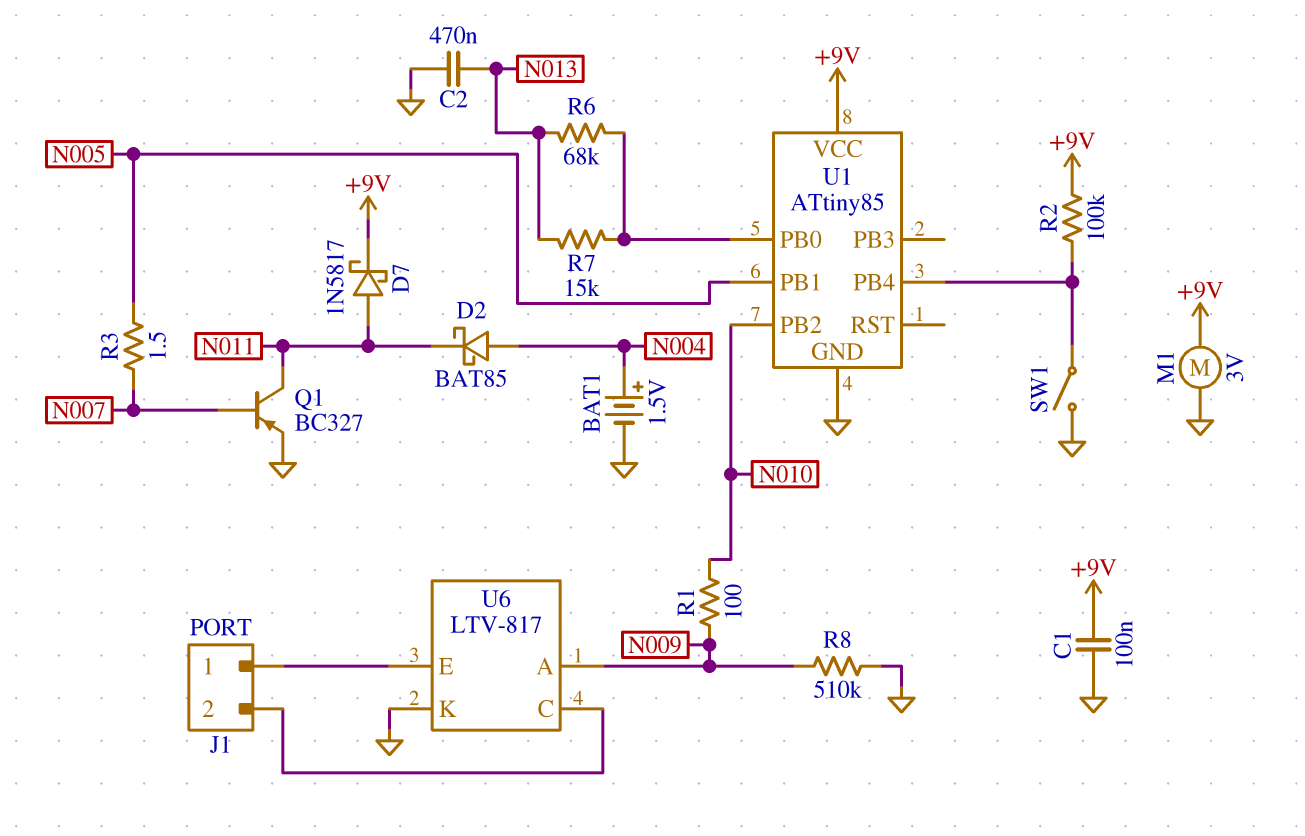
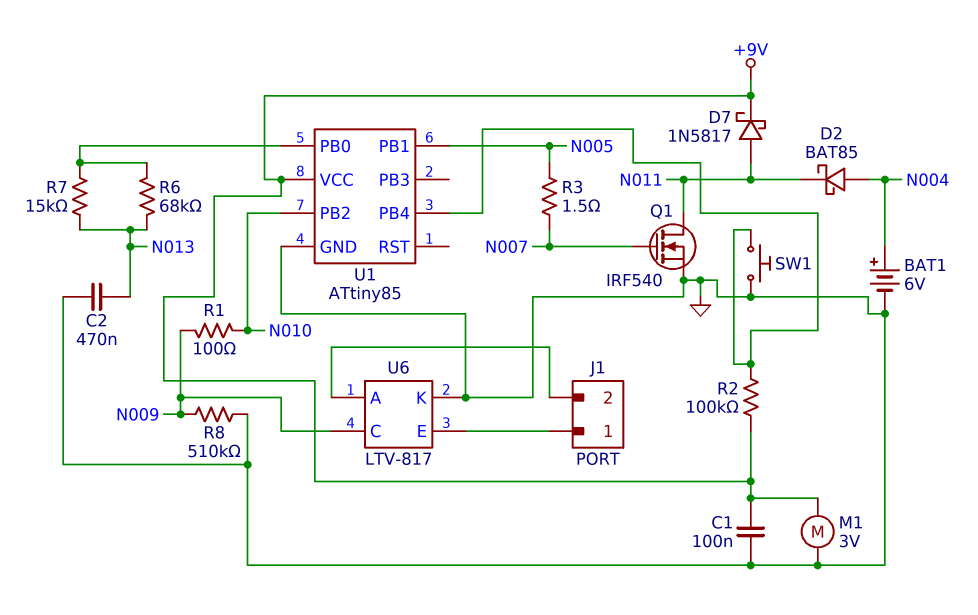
BAT1: 1.5V (plus N004, minus GND) -> 6V (plus N004, minus GND)
Q1: PNP BC327 (B N007, C N011, E GND) -> NMOS IRF540 (G N007, D N011, S GND)
SW1: switch (GND, U1/PB4) -> button (GND, U1/PB4)
U6 pin A: N009 -> J1/2
U6 pin C: J1/2 -> N009

